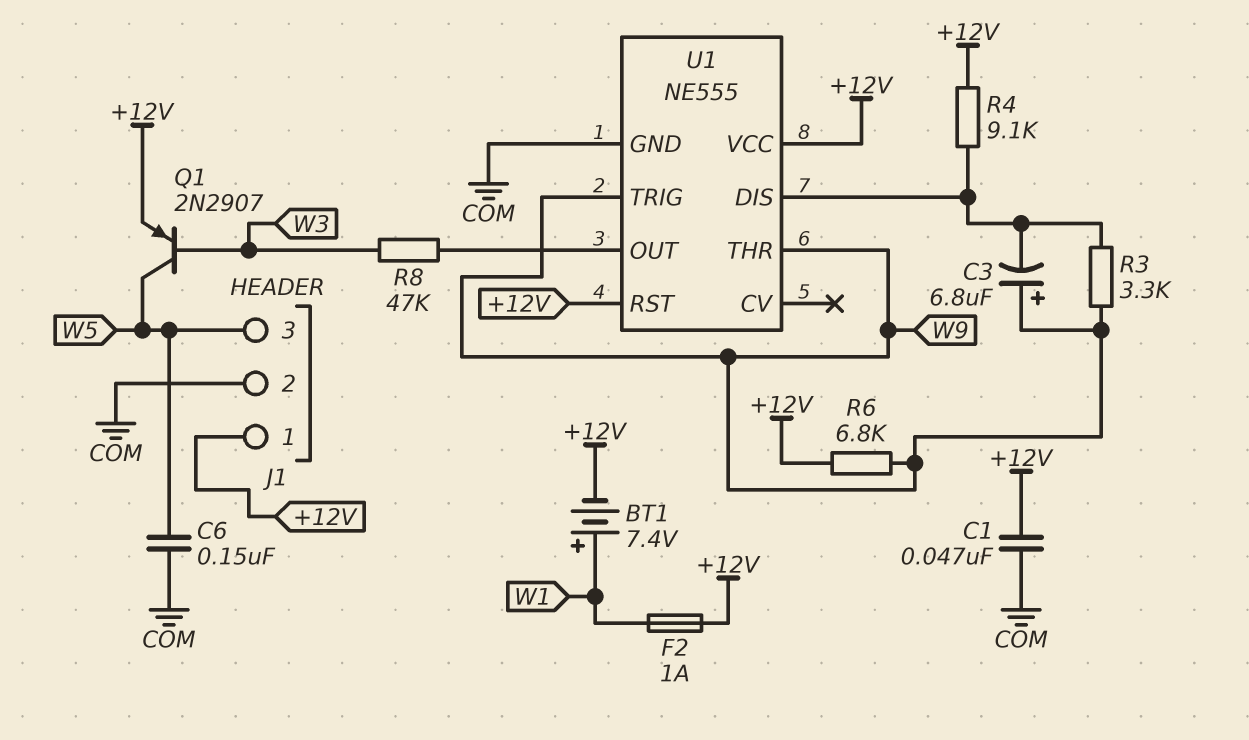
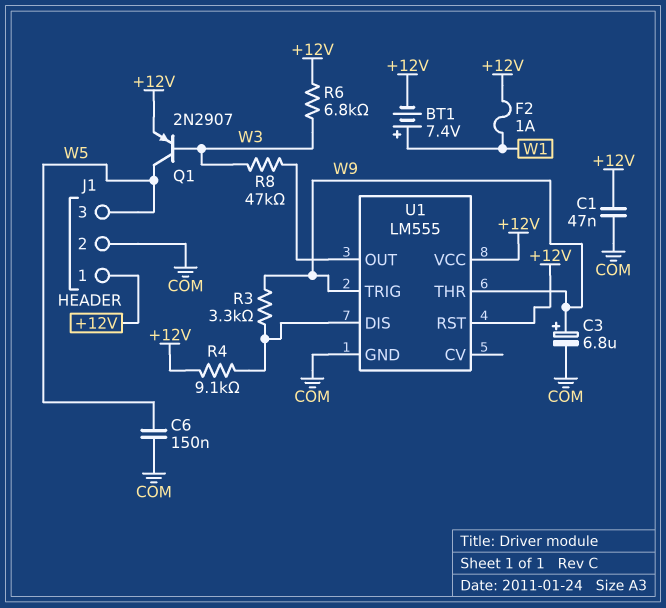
C3: 6.8uF (plus W9, minus U1/DIS) -> 6.8uF (plus W9, minus COM)
R6: 6.8k (+12V, W9) -> 6.8k (+12V, W3)
U1: NE555 -> LM555

